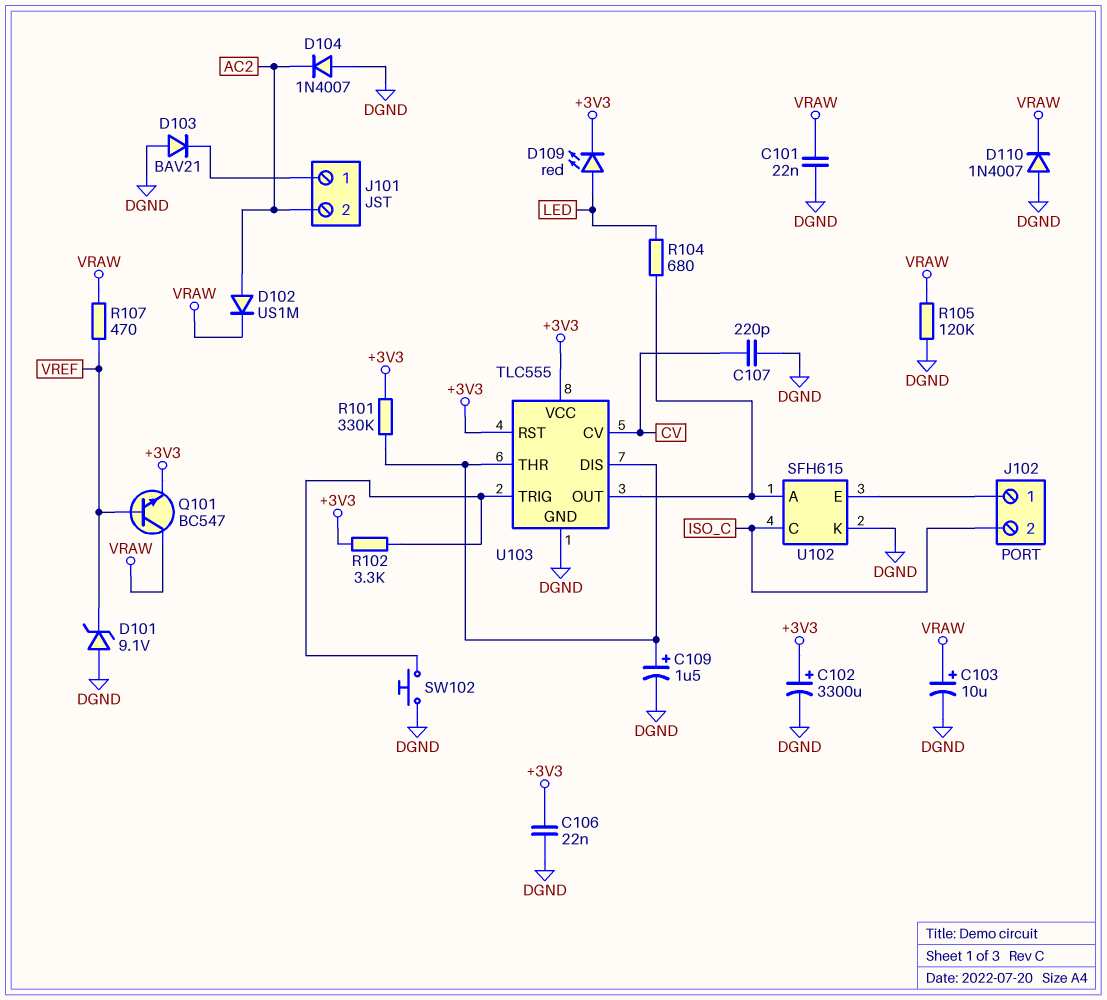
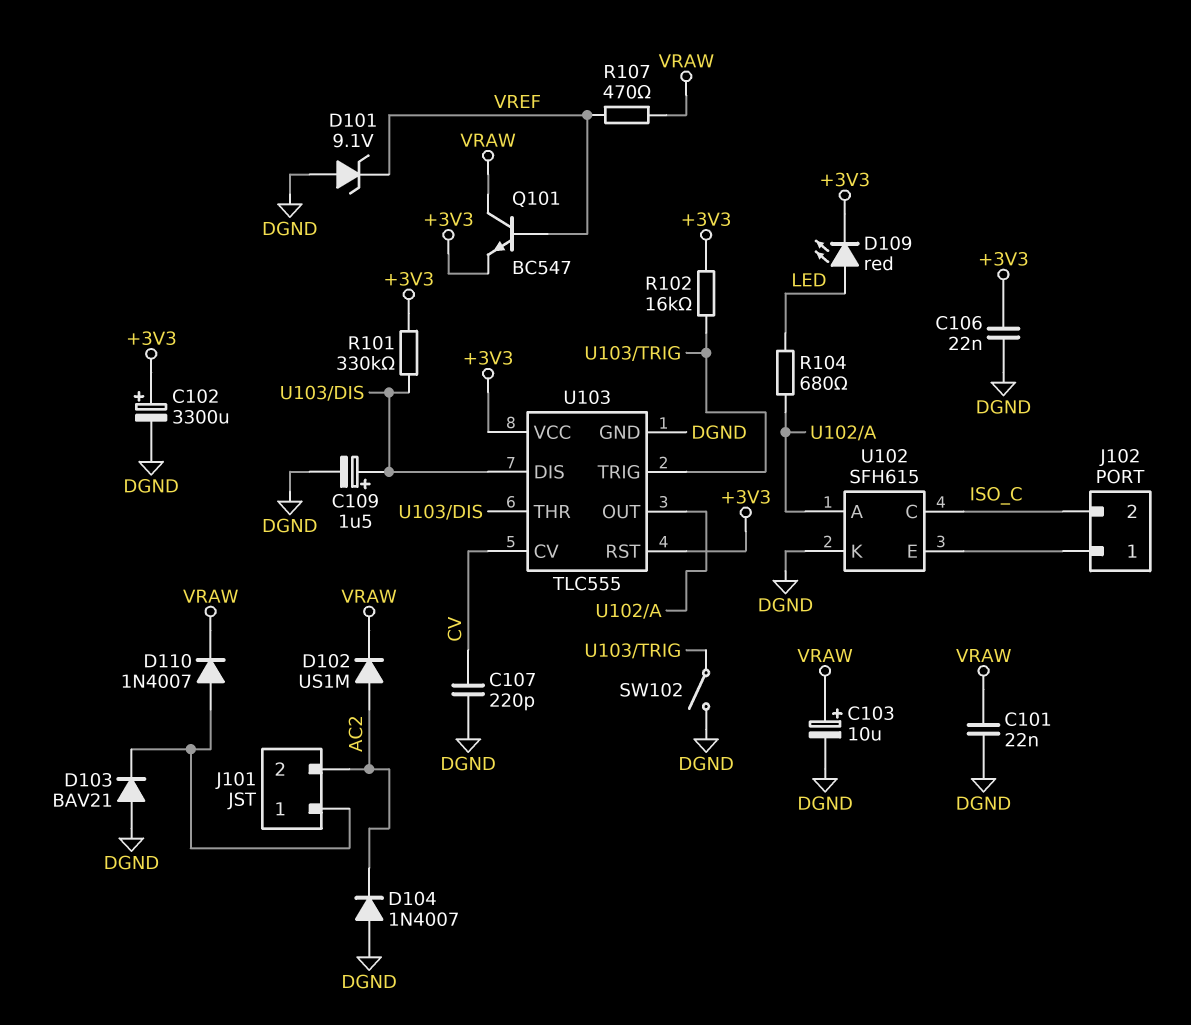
D110: diode 1N4007 (A DGND, K VRAW) -> diode 1N4007 (A J101/1, K VRAW)
R102: 3.3k (+3V3, U103/TRIG) -> 16k (+3V3, U103/TRIG)
R105: 120k (DGND, VRAW) -> none
SW102: button (DGND, U103/TRIG) -> switch (DGND, U103/TRIG)

